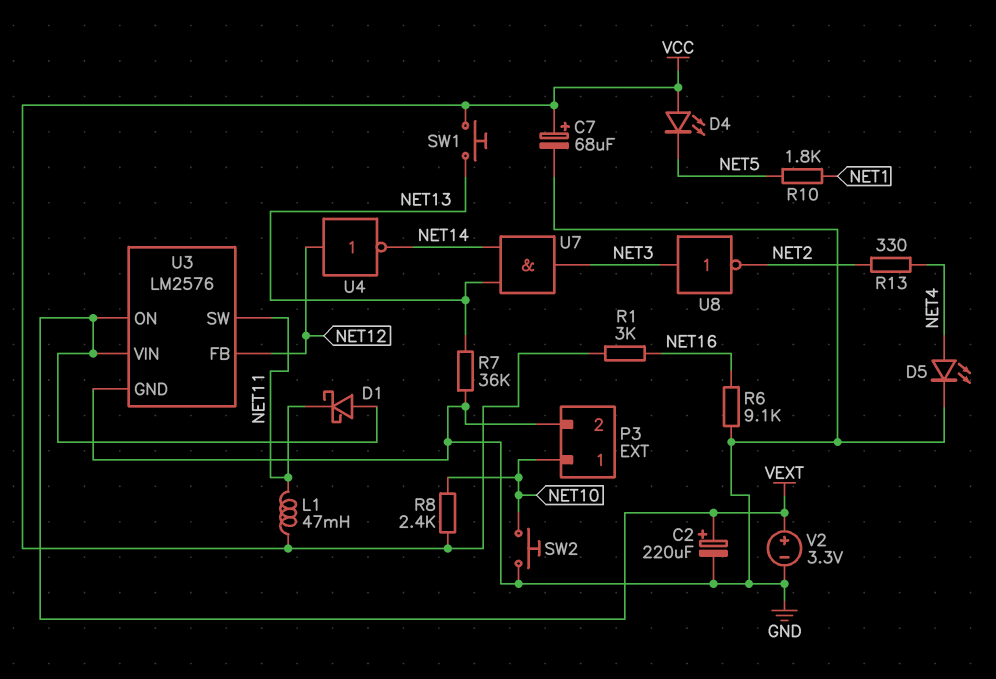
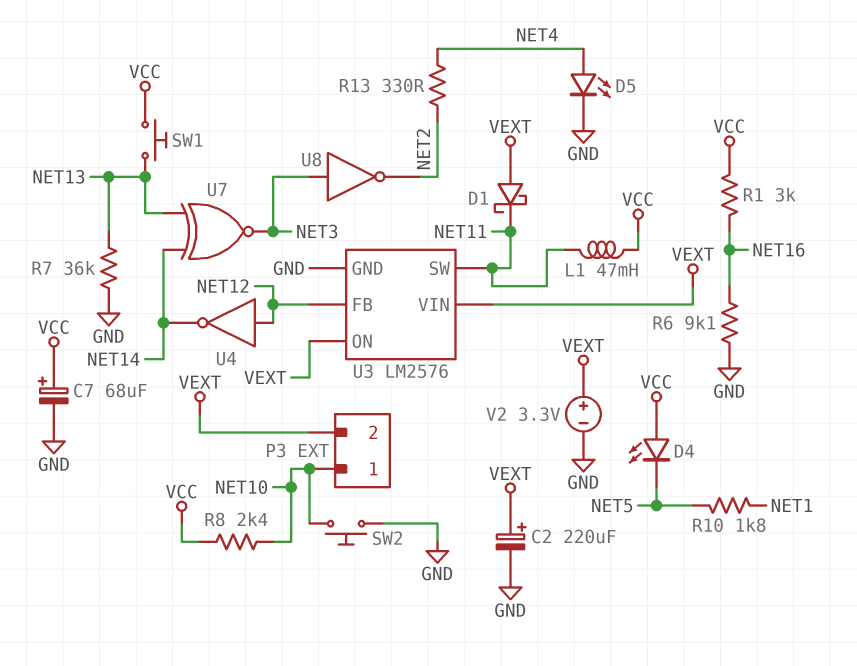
P3 pin 2: GND -> VEXT
U7: AND (in NET13, in NET14, out NET3) -> XNOR (in NET13, in NET14, out NET3)

